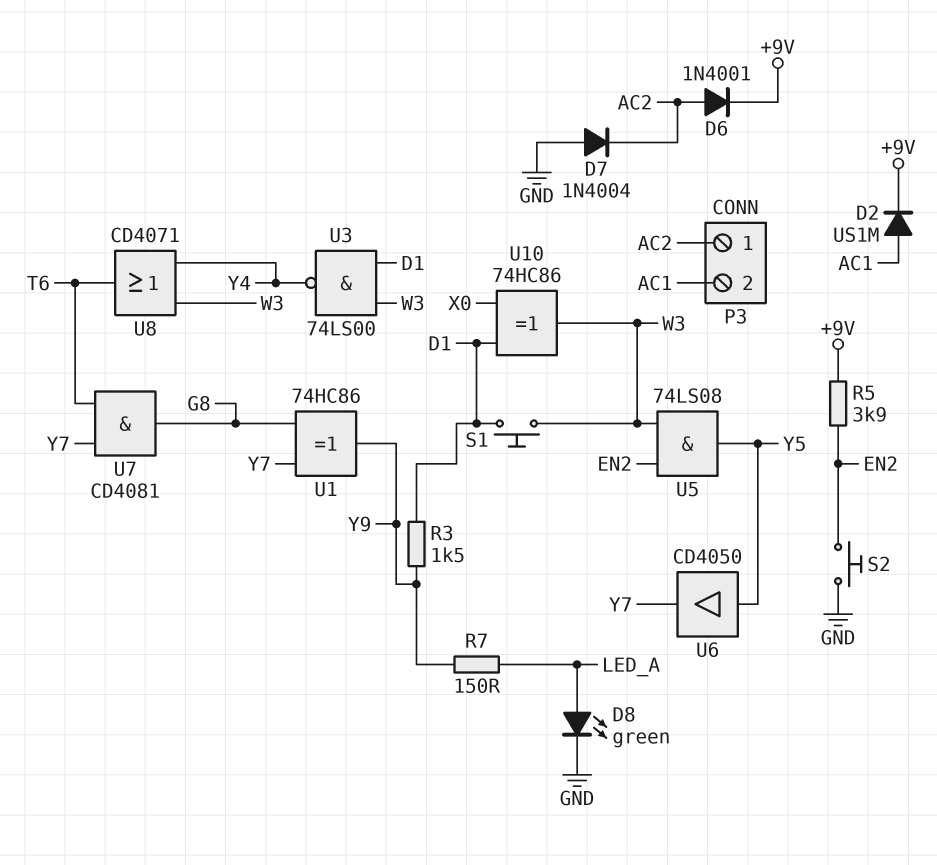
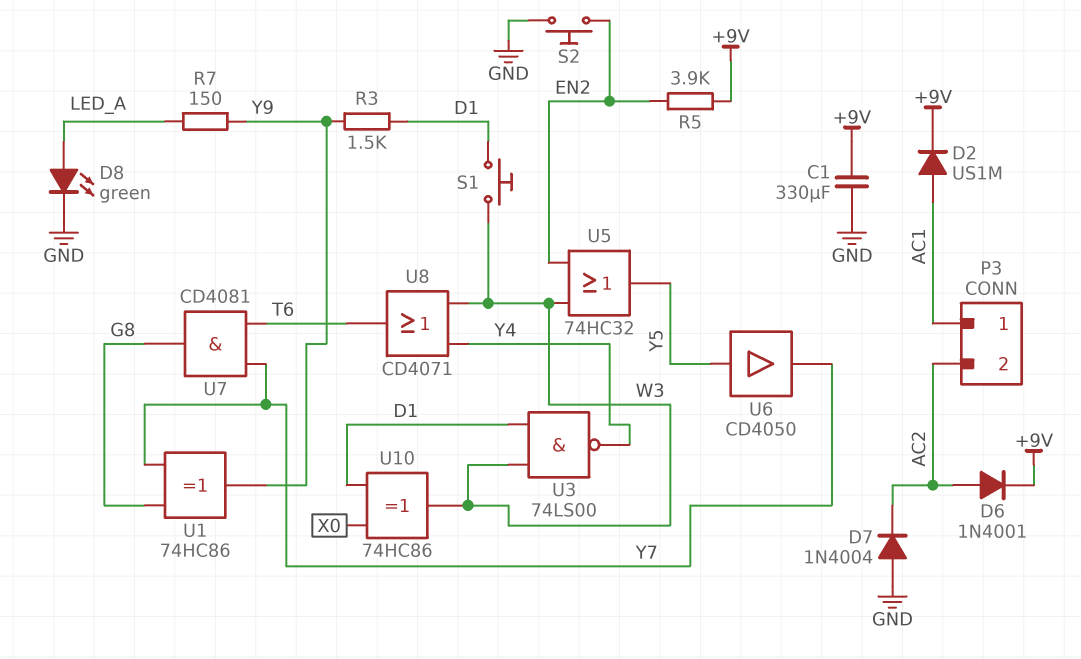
C1: none -> 330uF (+9V, GND)
P3 pin 1: AC2 -> AC1
P3 pin 2: AC1 -> AC2
U5: AND 74LS08 (in EN2, in W3, out Y5) -> OR 74HC32 (in EN2, in W3, out Y5)

